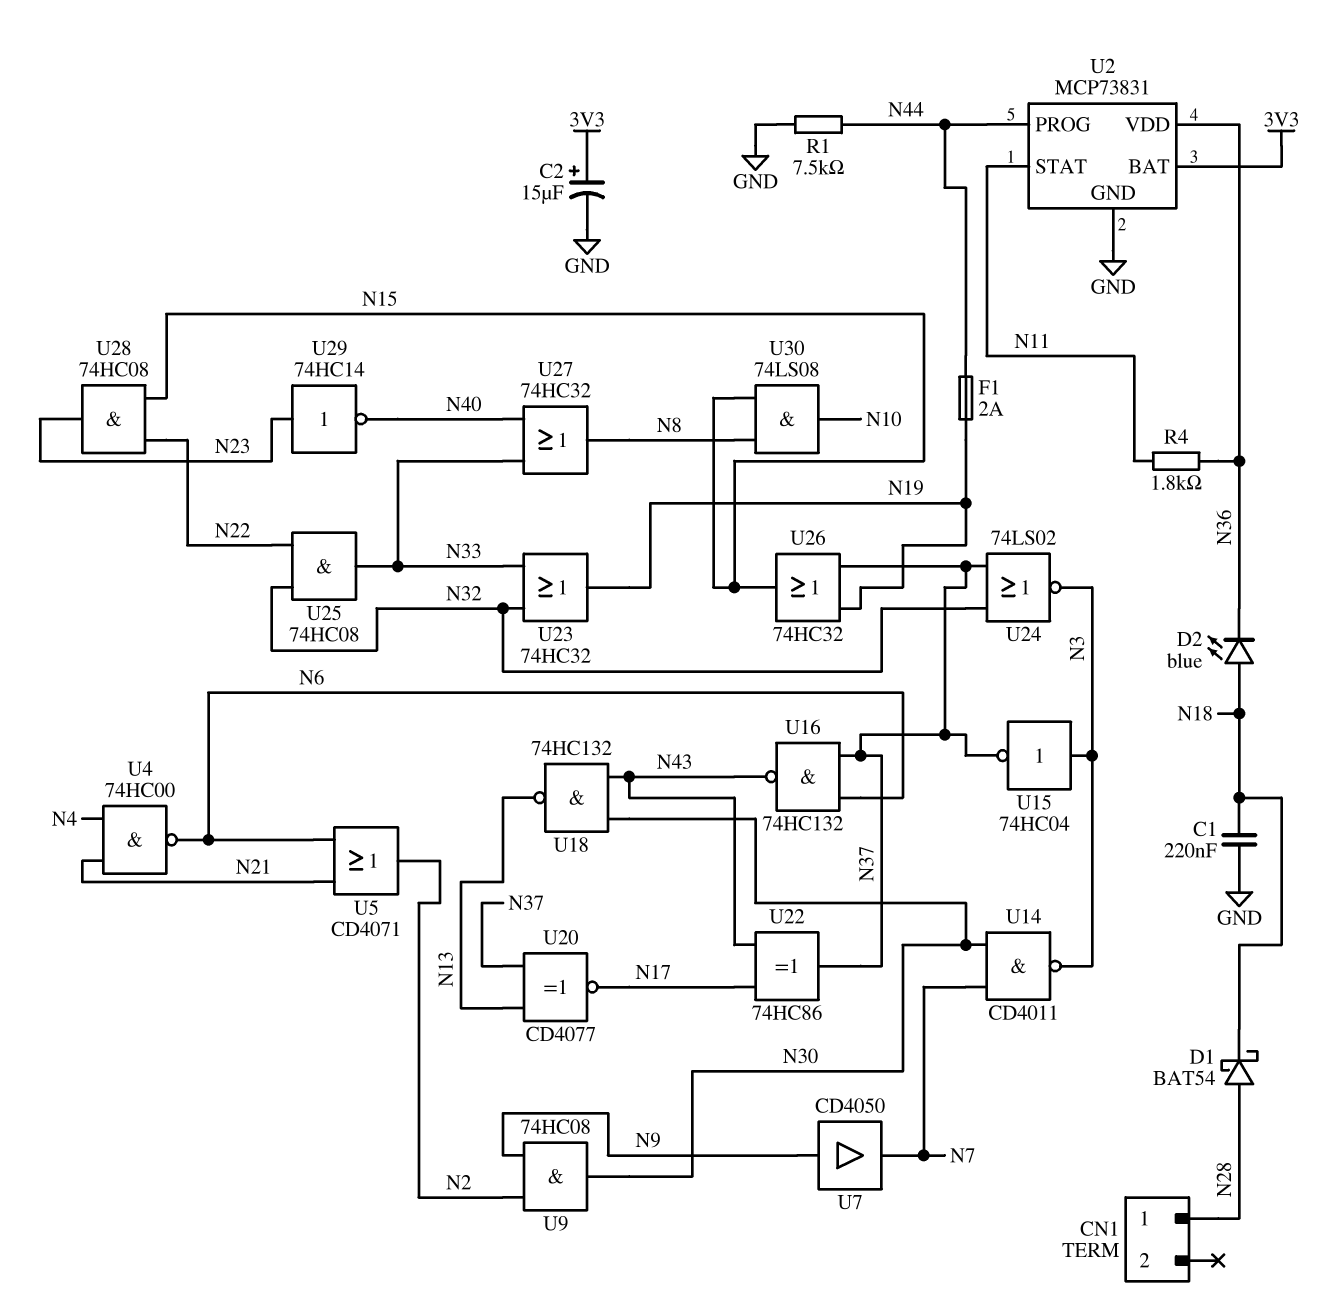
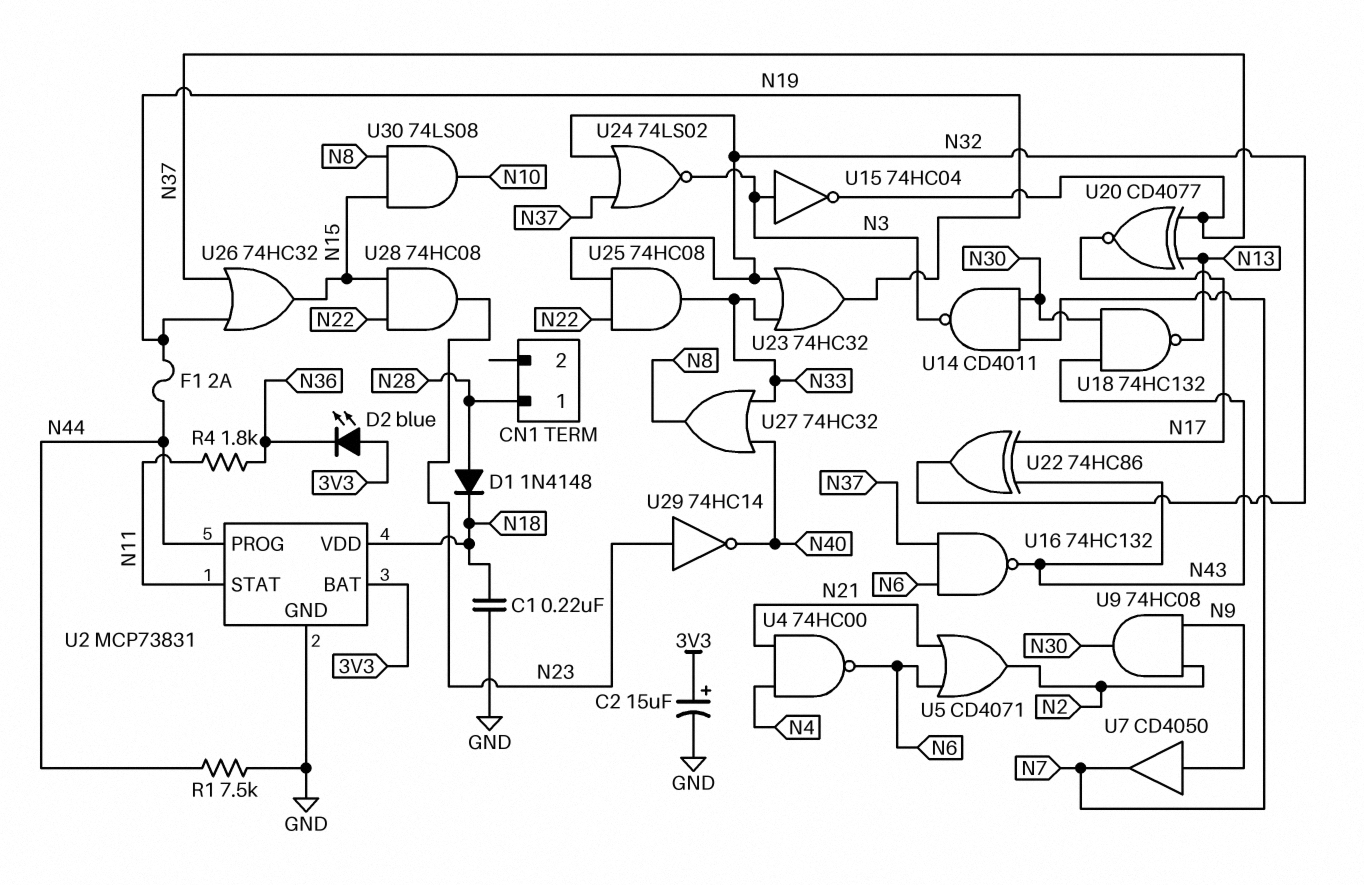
D1: schottky BAT54 (A N28, K N18) -> diode 1N4148 (A N28, K N18)
D2: LED blue (A N18, K N36) -> LED blue (A 3V3, K N36)
U2 pin VDD: N36 -> N18
U22: XOR 74HC86 (in N17, in N43, out N37) -> XOR 74HC86 (in N17, in N43, out N32)

